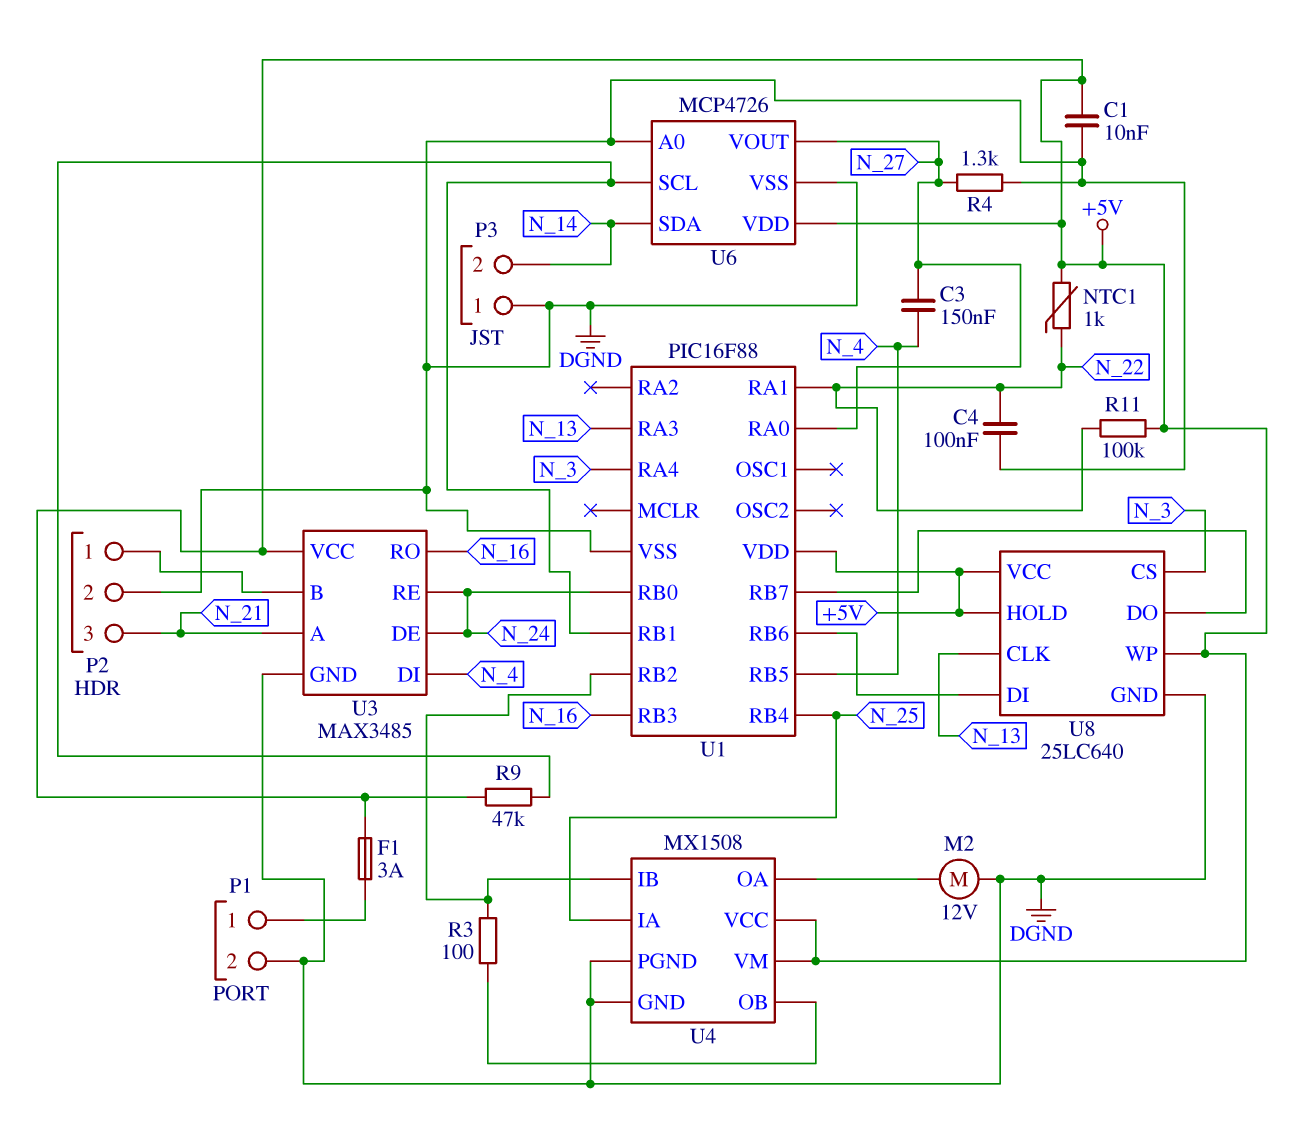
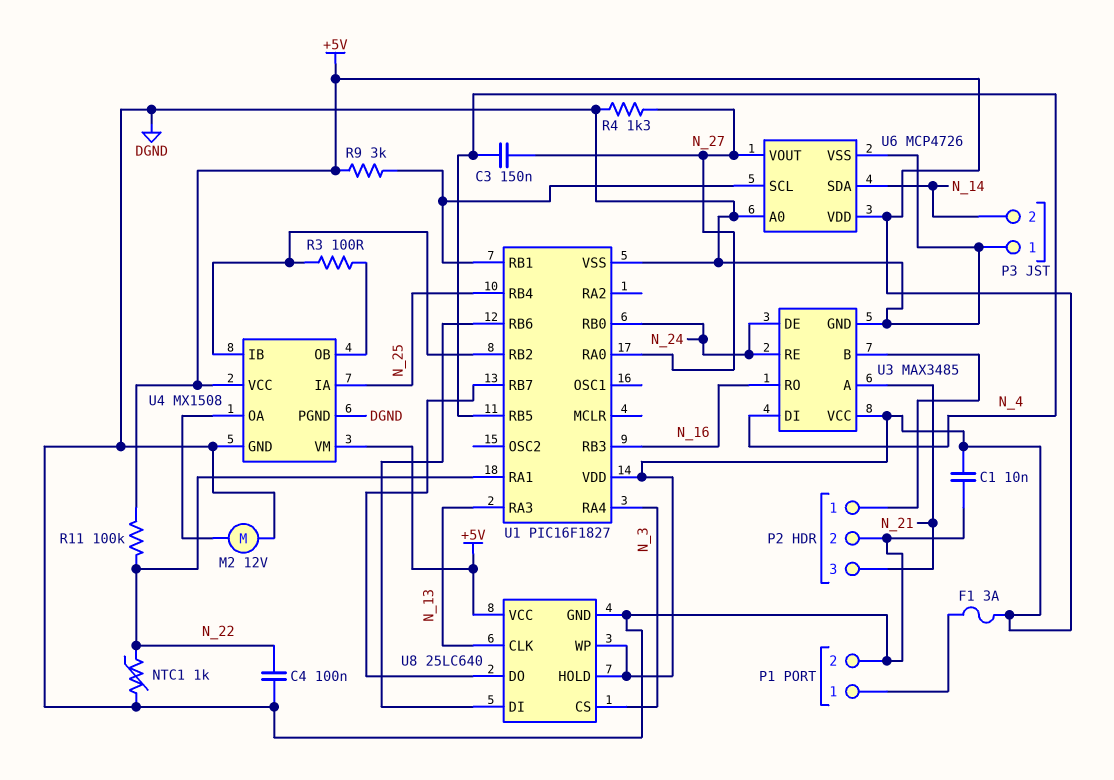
NTC1: 1k (+5V, N_22) -> 1k (DGND, N_22)
R9: 47k (+5V, U1/RB1) -> 3k (+5V, U1/RB1)
U1: PIC16F88 -> PIC16F1827

